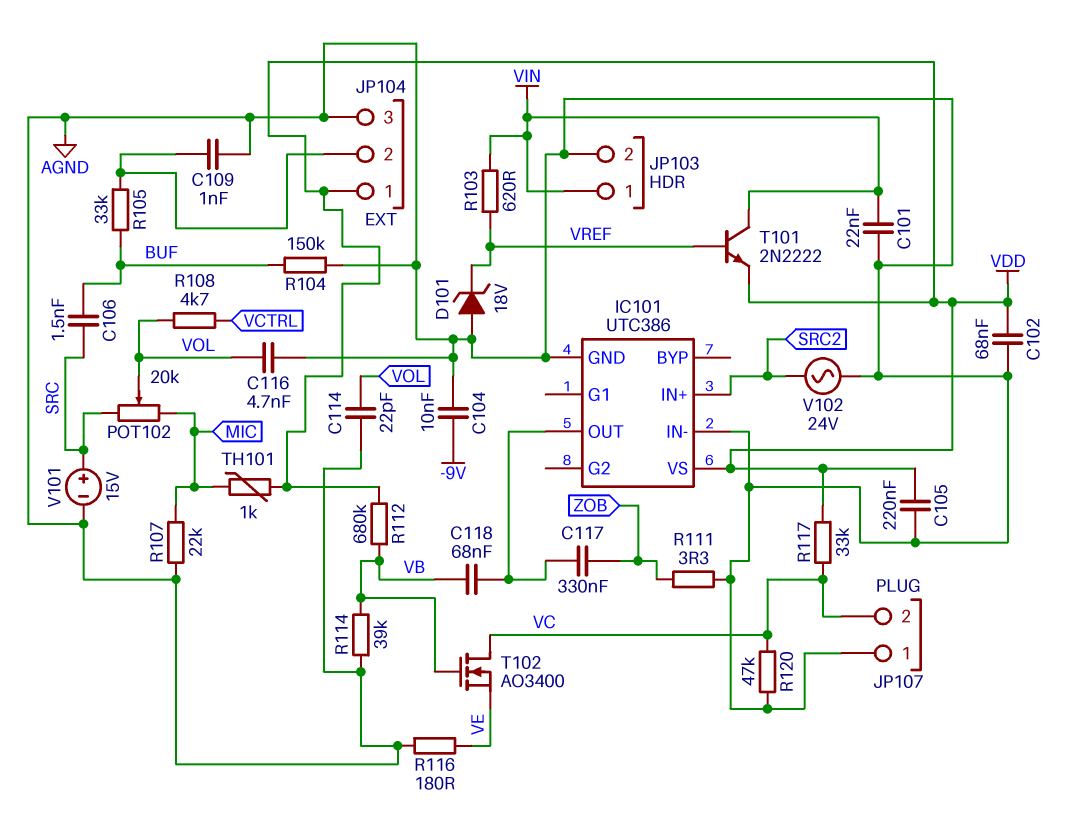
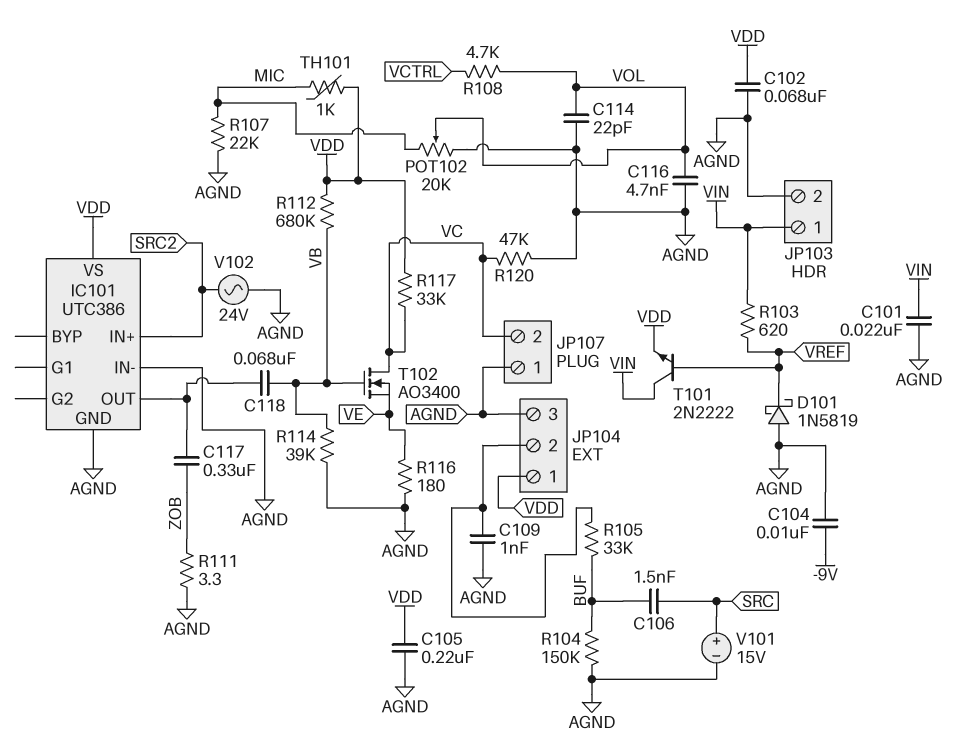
D101: zener 18V (A AGND, K VREF) -> schottky 1N5819 (A AGND, K VREF)
POT102: 20k (MIC, SRC, wiper VOL) -> 20k (AGND, MIC, wiper VOL)

